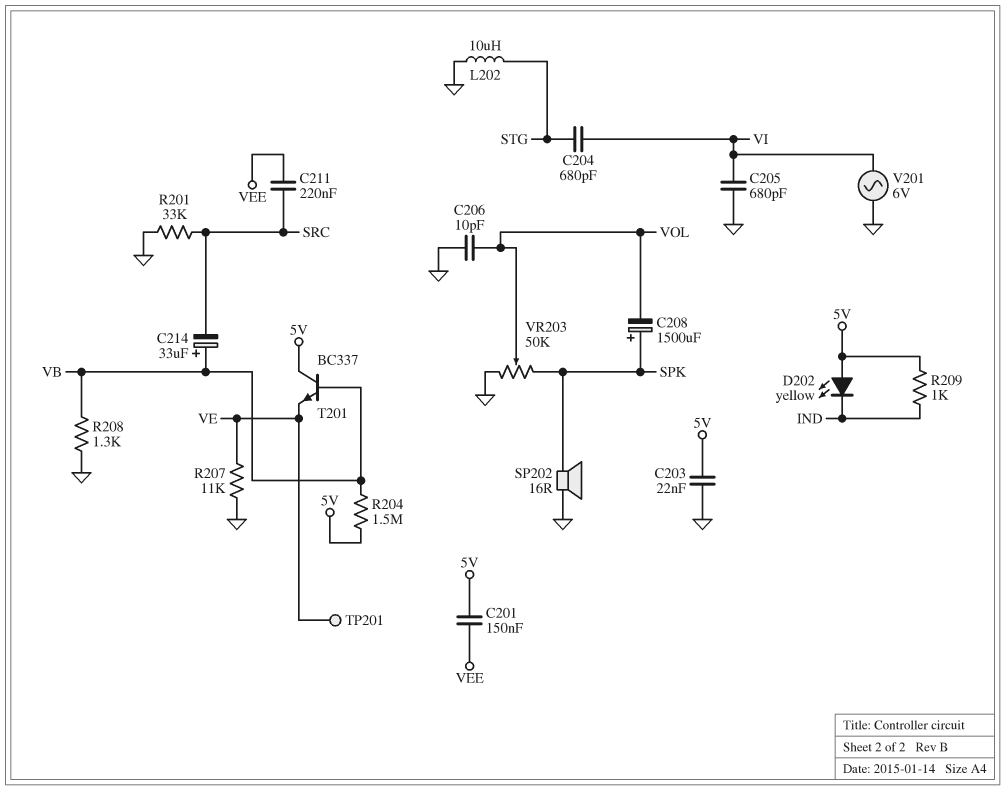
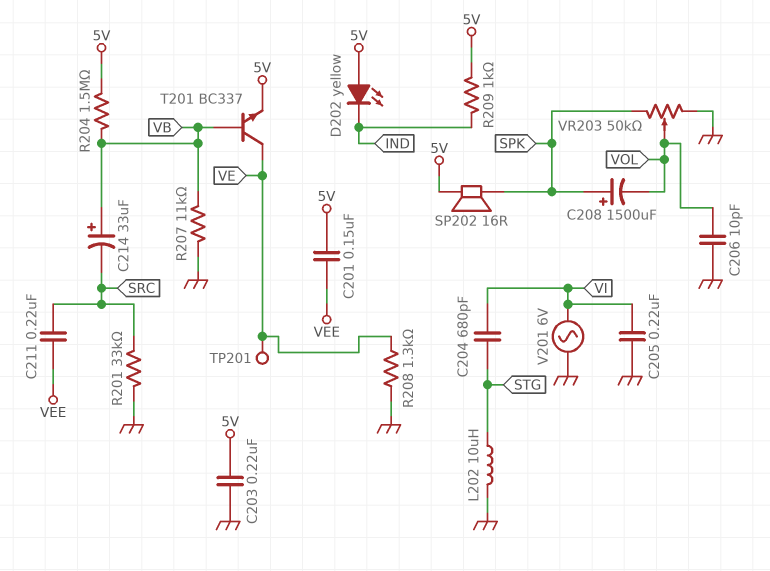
C203: 22nF (5V, GND) -> 220nF (5V, GND)
C205: 680pF (GND, VI) -> 220nF (GND, VI)
R207: 11k (GND, VE) -> 11k (GND, VB)
R208: 1.3k (GND, VB) -> 1.3k (GND, VE)
SP202: speaker 16R (GND, SPK) -> speaker 16R (5V, SPK)
T201: NPN BC337 (B VB, C 5V, E VE) -> NPN BC337 (B VB, C VE, E 5V)

